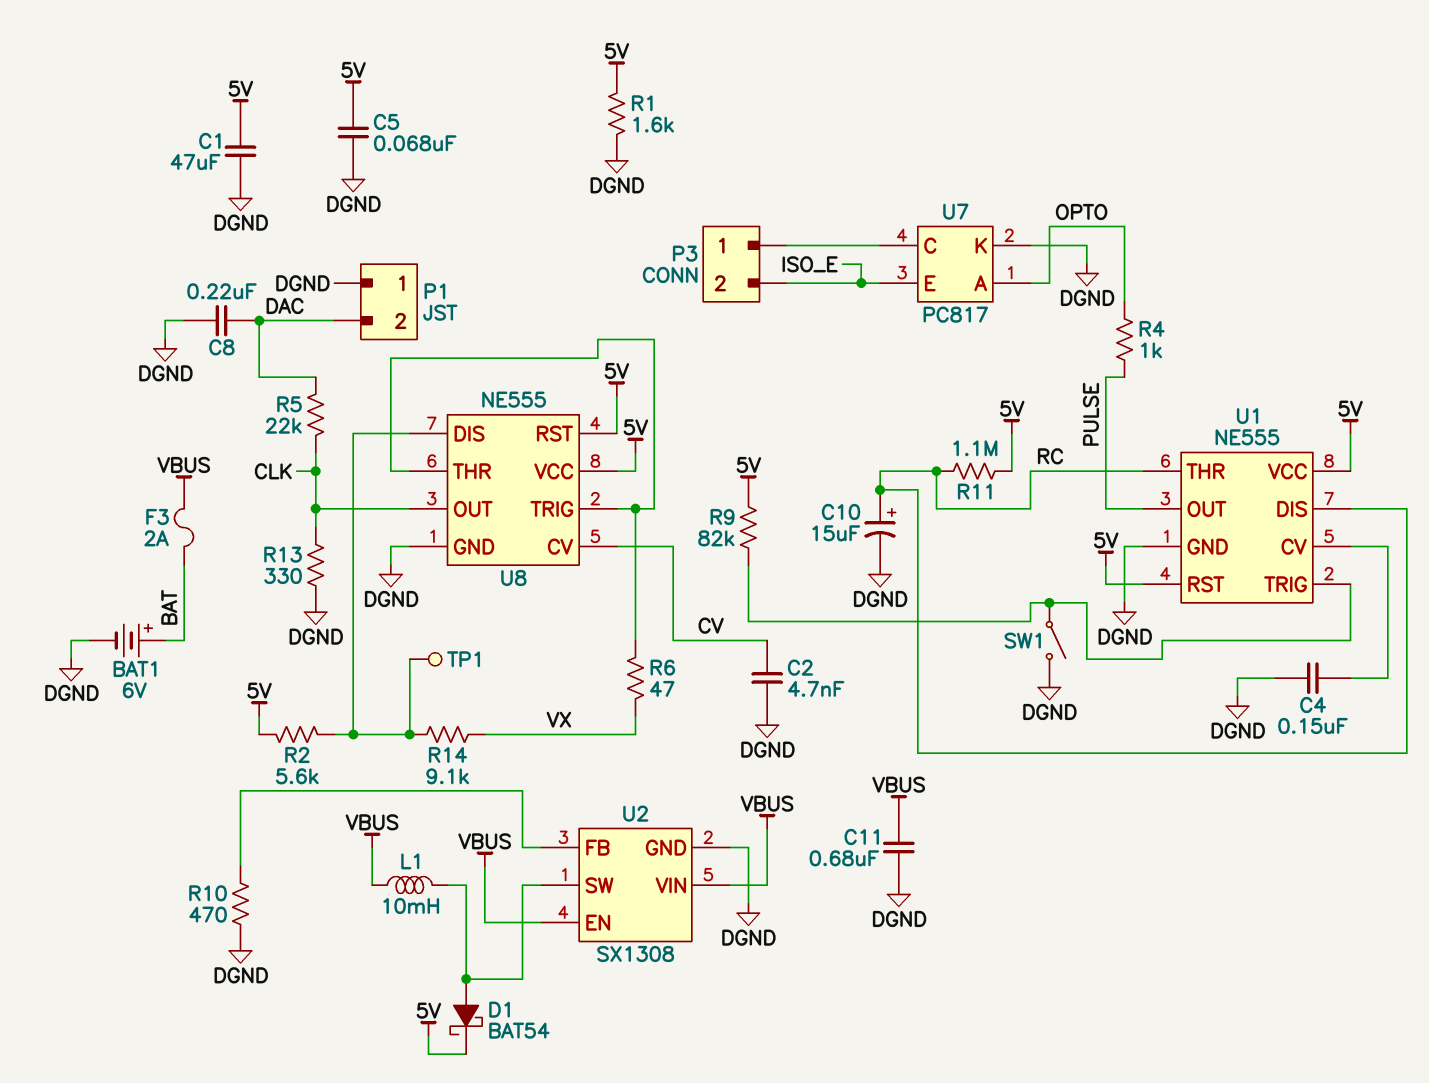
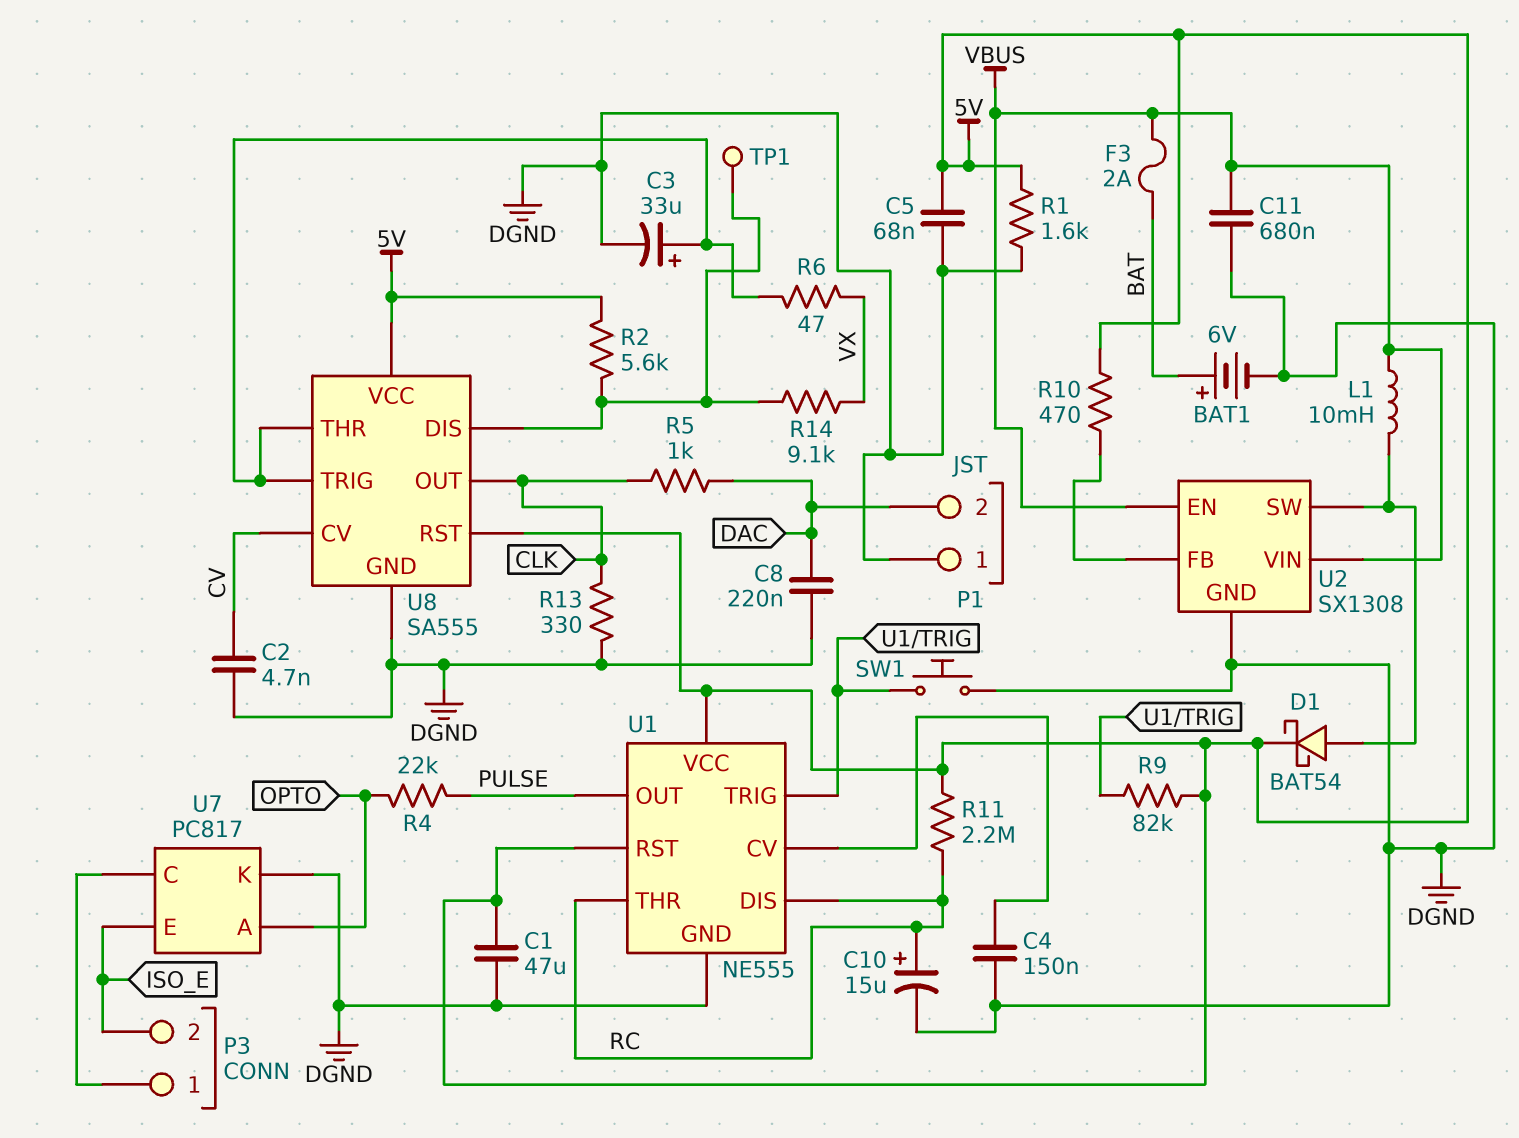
C3: none -> 33uF (plus U8/THR, minus DGND)
R4: 1k (OPTO, PULSE) -> 22k (OPTO, PULSE)
R5: 22k (CLK, DAC) -> 1k (CLK, DAC)
R10: 470 (DGND, U2/FB) -> 470 (5V, U2/FB)
R11: 1.1M (5V, RC) -> 2.2M (5V, RC)
SW1: switch (DGND, U1/TRIG) -> button (DGND, U1/TRIG)
U8: NE555 -> SA555

